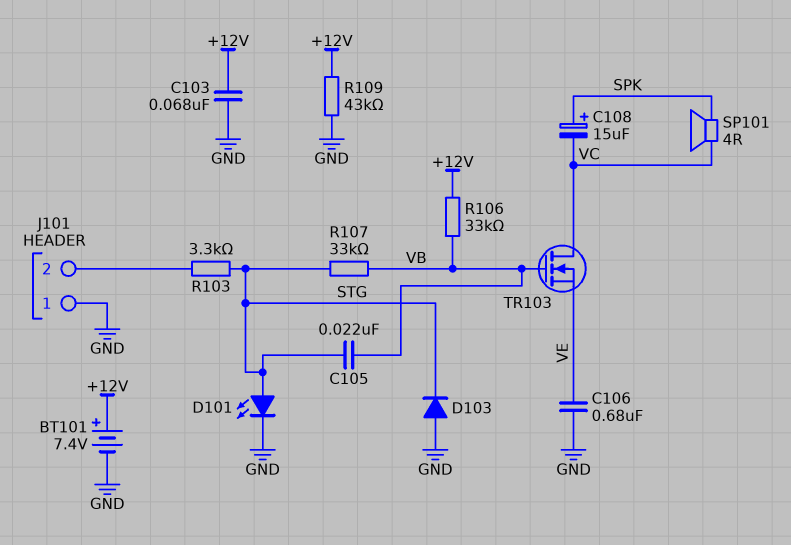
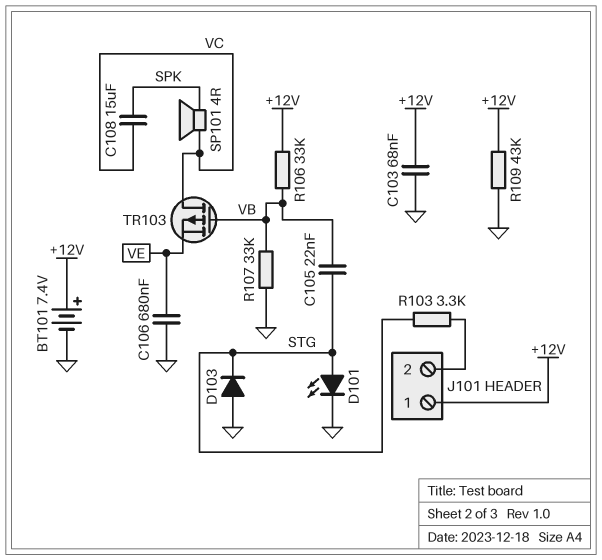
C108: 15uF (plus SPK, minus VC) -> 15uF (SPK, VC)
J101 pin 1: GND -> +12V
R107: 33k (STG, VB) -> 33k (GND, VB)
TR103: NMOS (G VB, D VC, S VE) -> PMOS (G VB, D VC, S VE)

